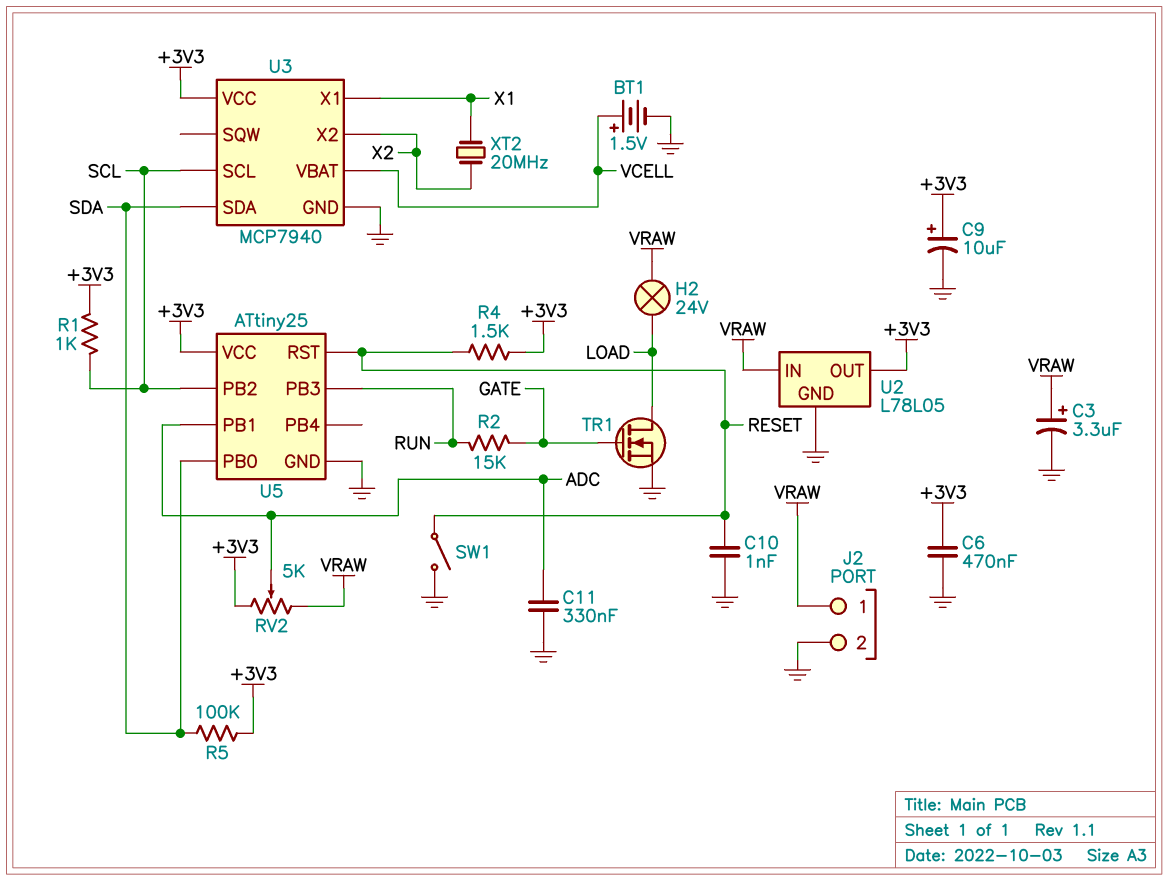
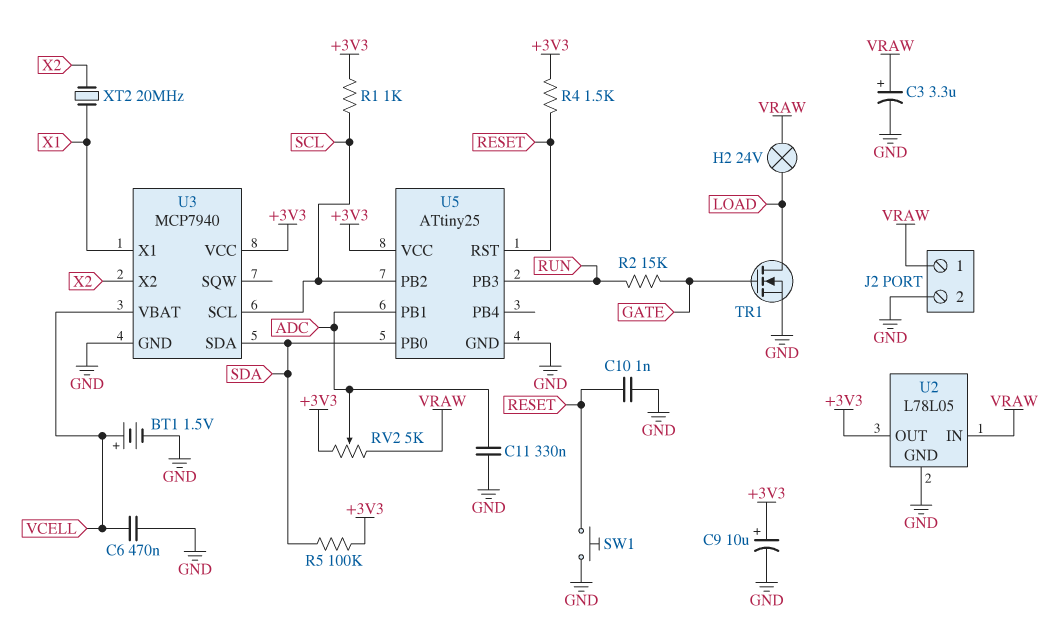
C6: 470nF (+3V3, GND) -> 470nF (GND, VCELL)
SW1: switch (GND, RESET) -> button (GND, RESET)

